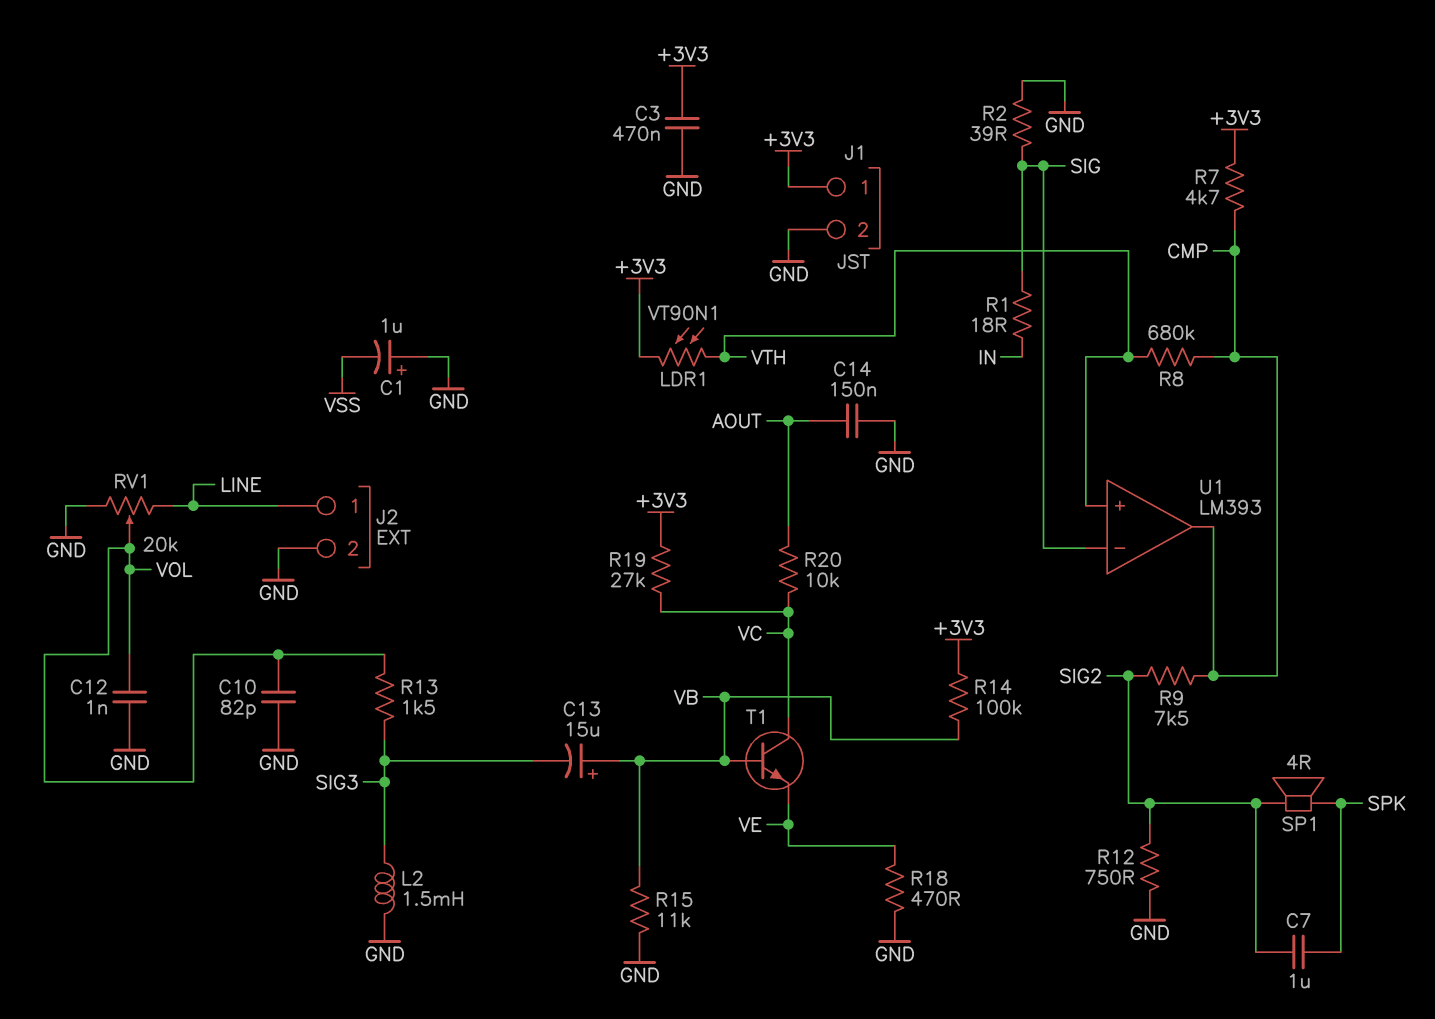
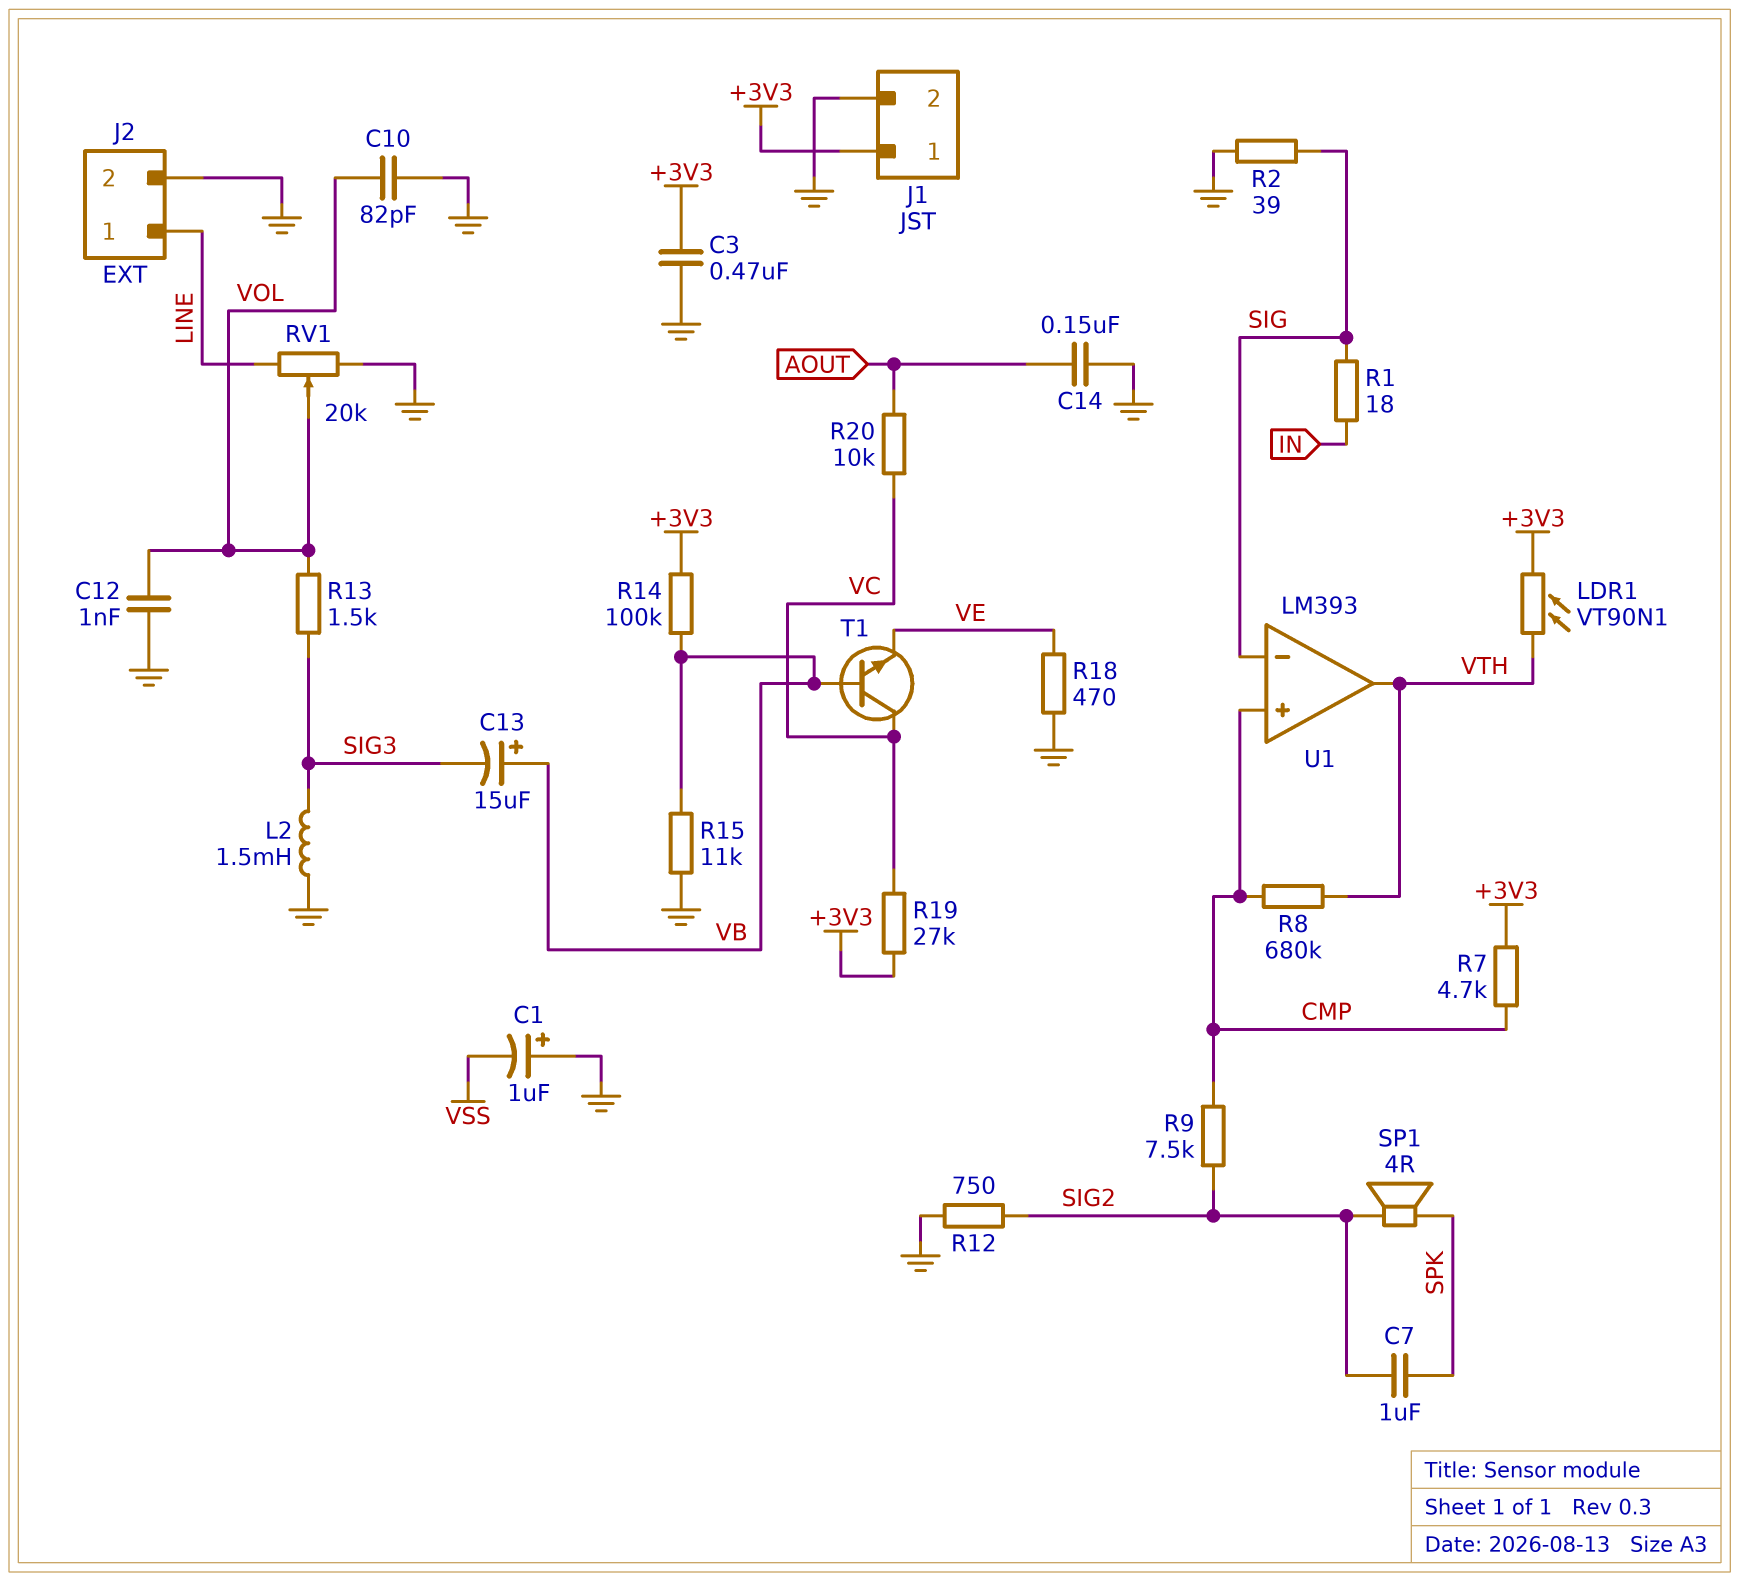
U1 pin in+: VTH -> CMP
U1 pin out: CMP -> VTH

